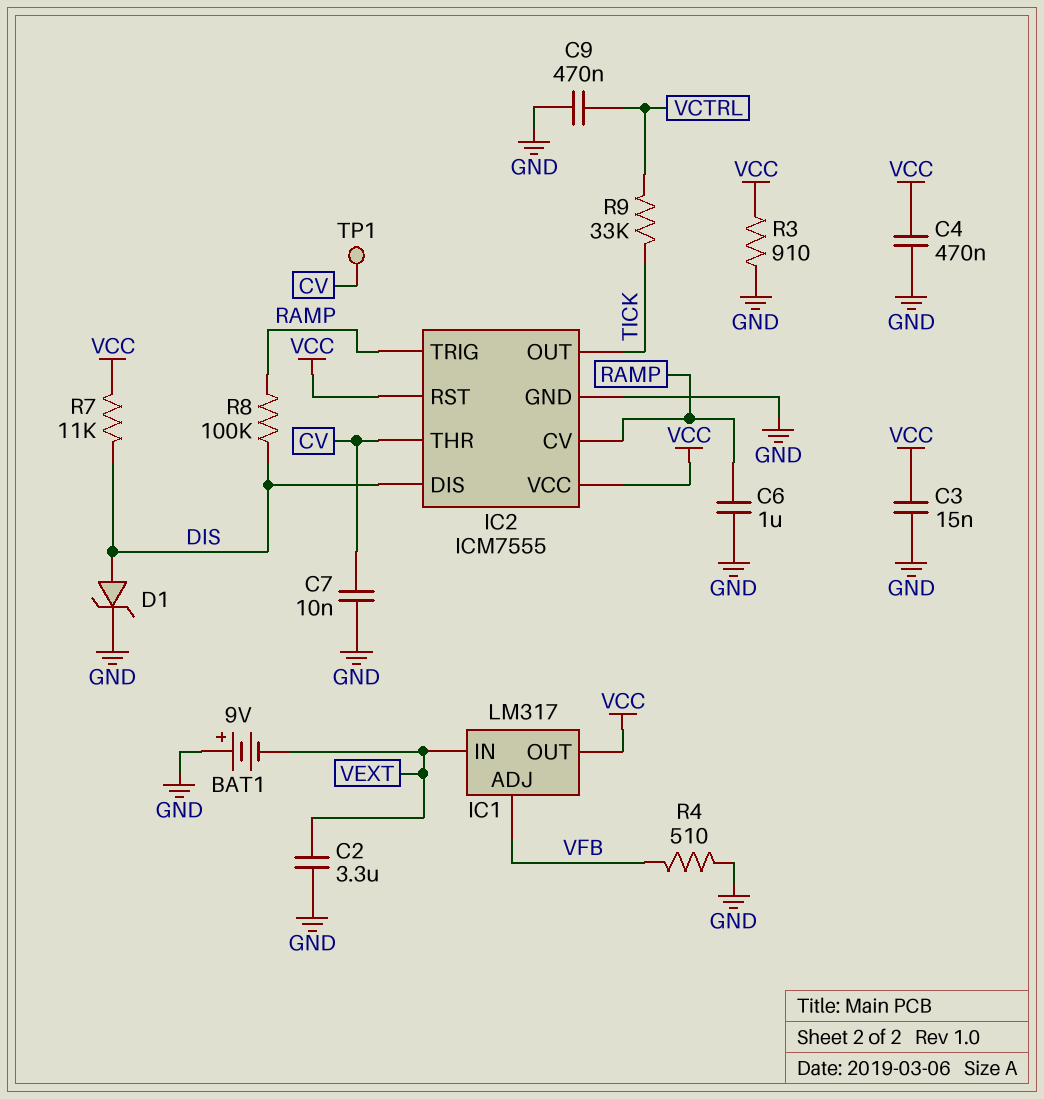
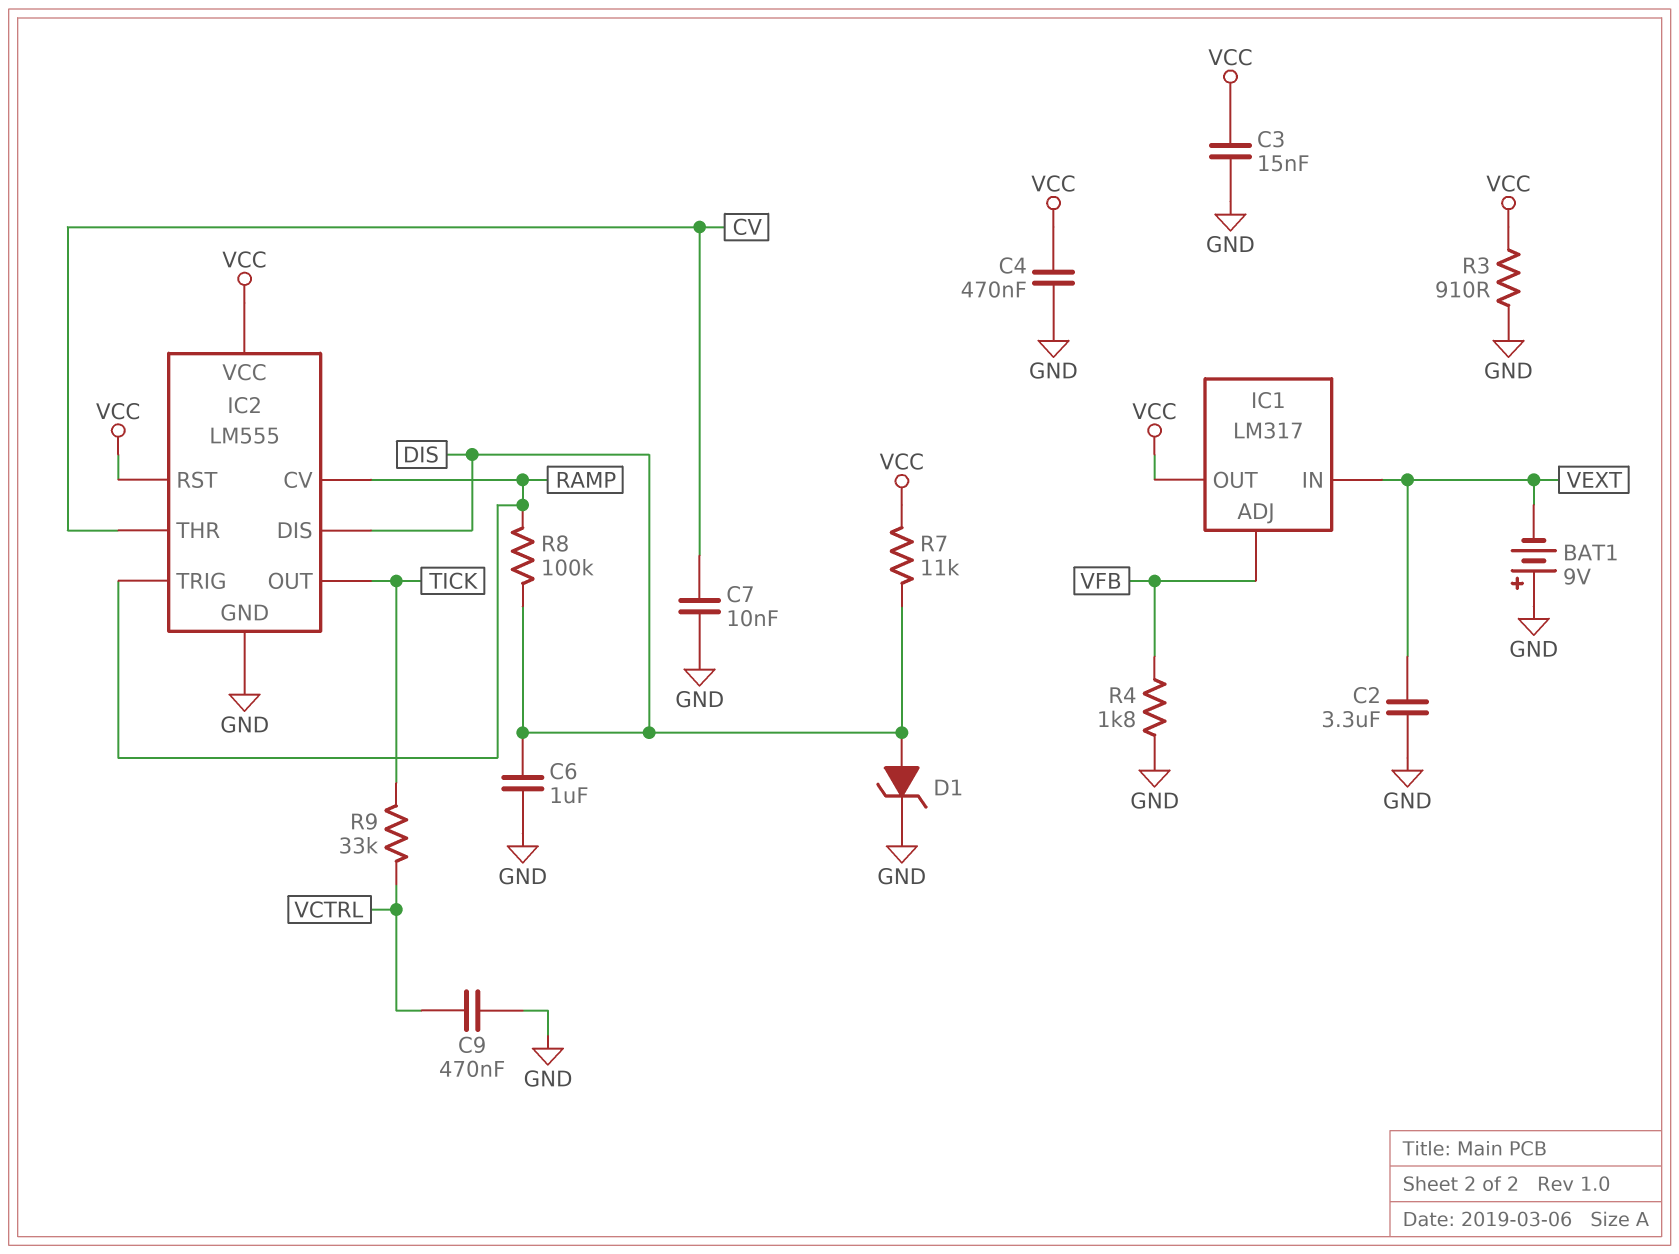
C6: 1uF (GND, RAMP) -> 1uF (DIS, GND)
IC2: ICM7555 -> LM555
R4: 510 (GND, VFB) -> 1.8k (GND, VFB)
TP1: test point (CV) -> none

